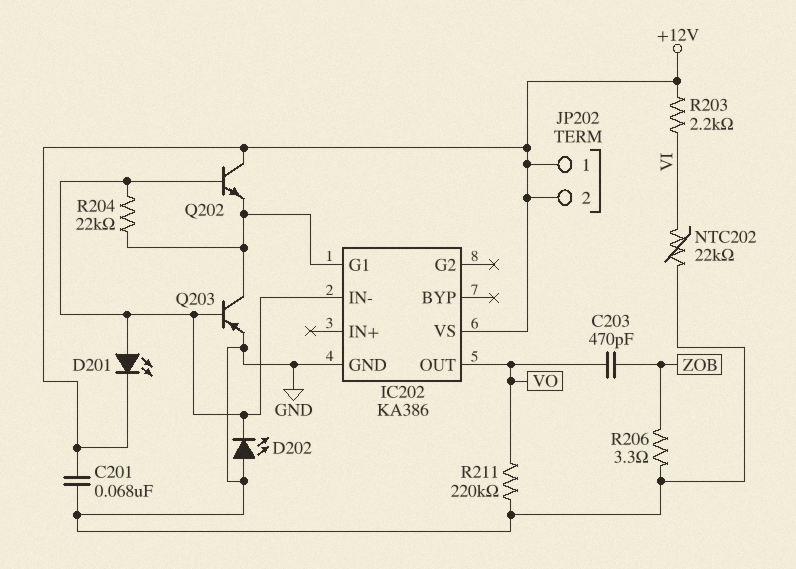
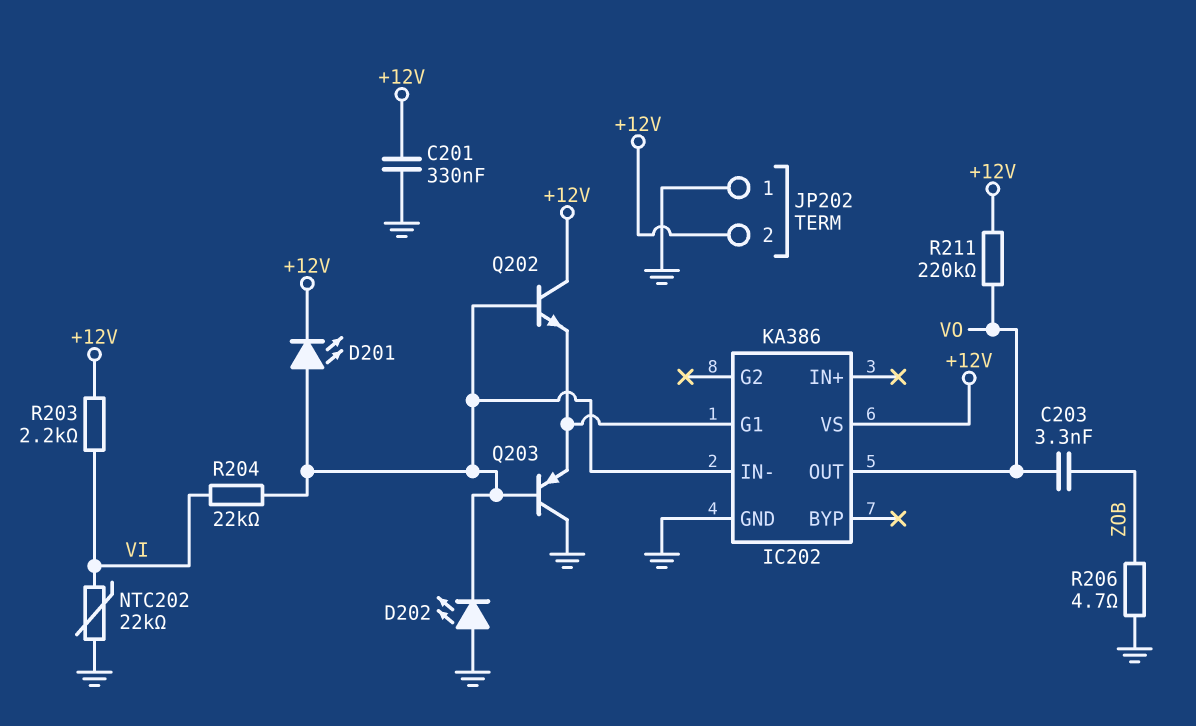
C201: 68nF (+12V, GND) -> 330nF (+12V, GND)
C203: 470pF (VO, ZOB) -> 3.3nF (VO, ZOB)
JP202 pin 1: +12V -> GND
Q203: PNP (B IC202/IN-, C IC202/G1, E GND) -> PNP (B IC202/IN-, C GND, E IC202/G1)
R204: 22k (IC202/G1, IC202/IN-) -> 22k (IC202/IN-, VI)
R206: 3.3 (GND, ZOB) -> 4.7 (GND, ZOB)
R211: 220k (GND, VO) -> 220k (+12V, VO)

